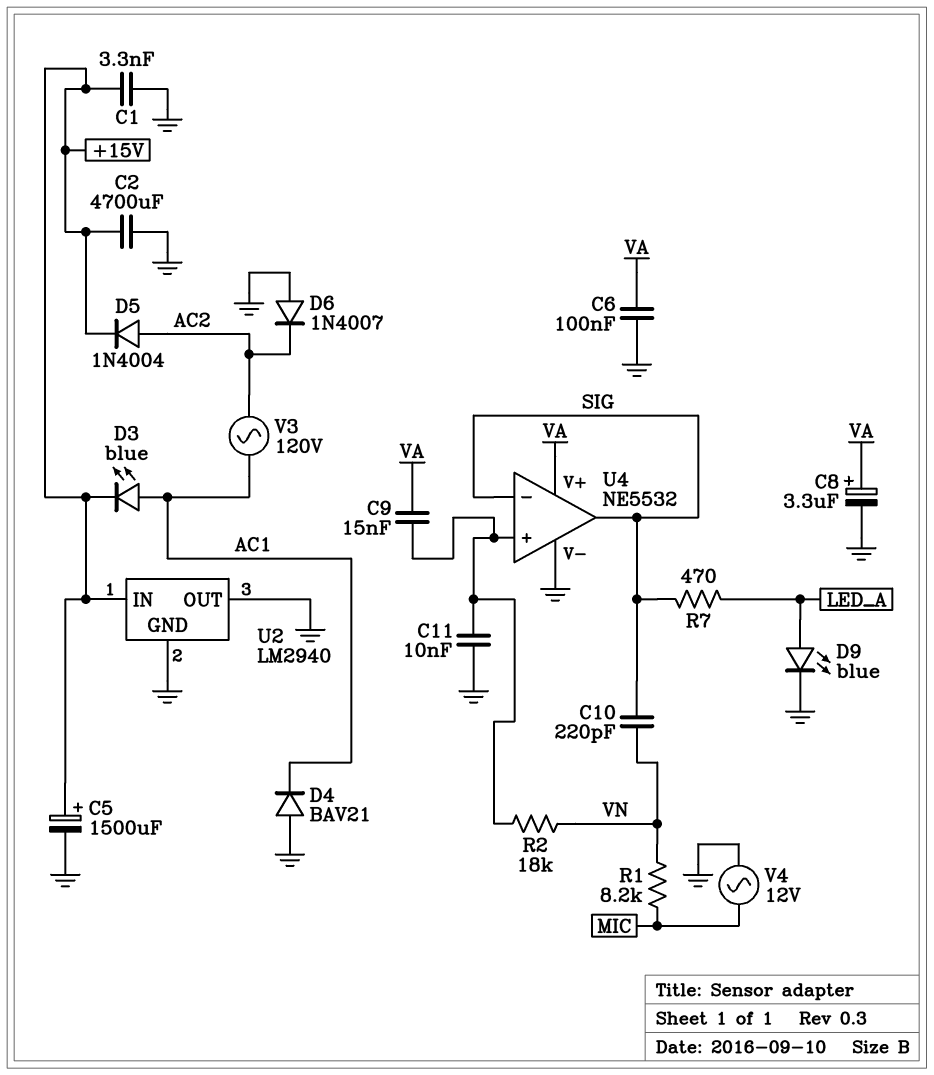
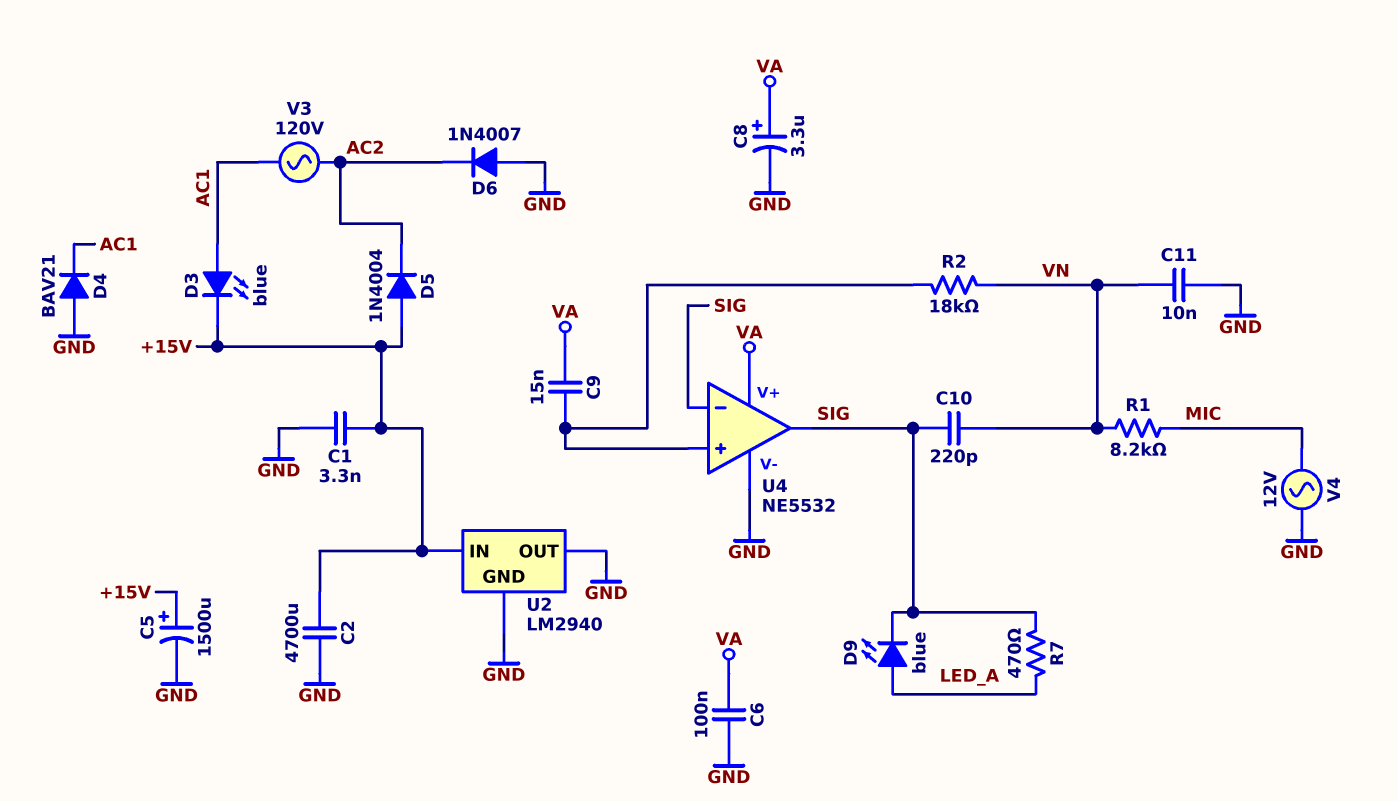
C11: 10nF (GND, U4/in+) -> 10nF (GND, VN)
D5: diode 1N4004 (A AC2, K +15V) -> diode 1N4004 (A +15V, K AC2)
D9: LED blue (A LED_A, K GND) -> LED blue (A LED_A, K SIG)

